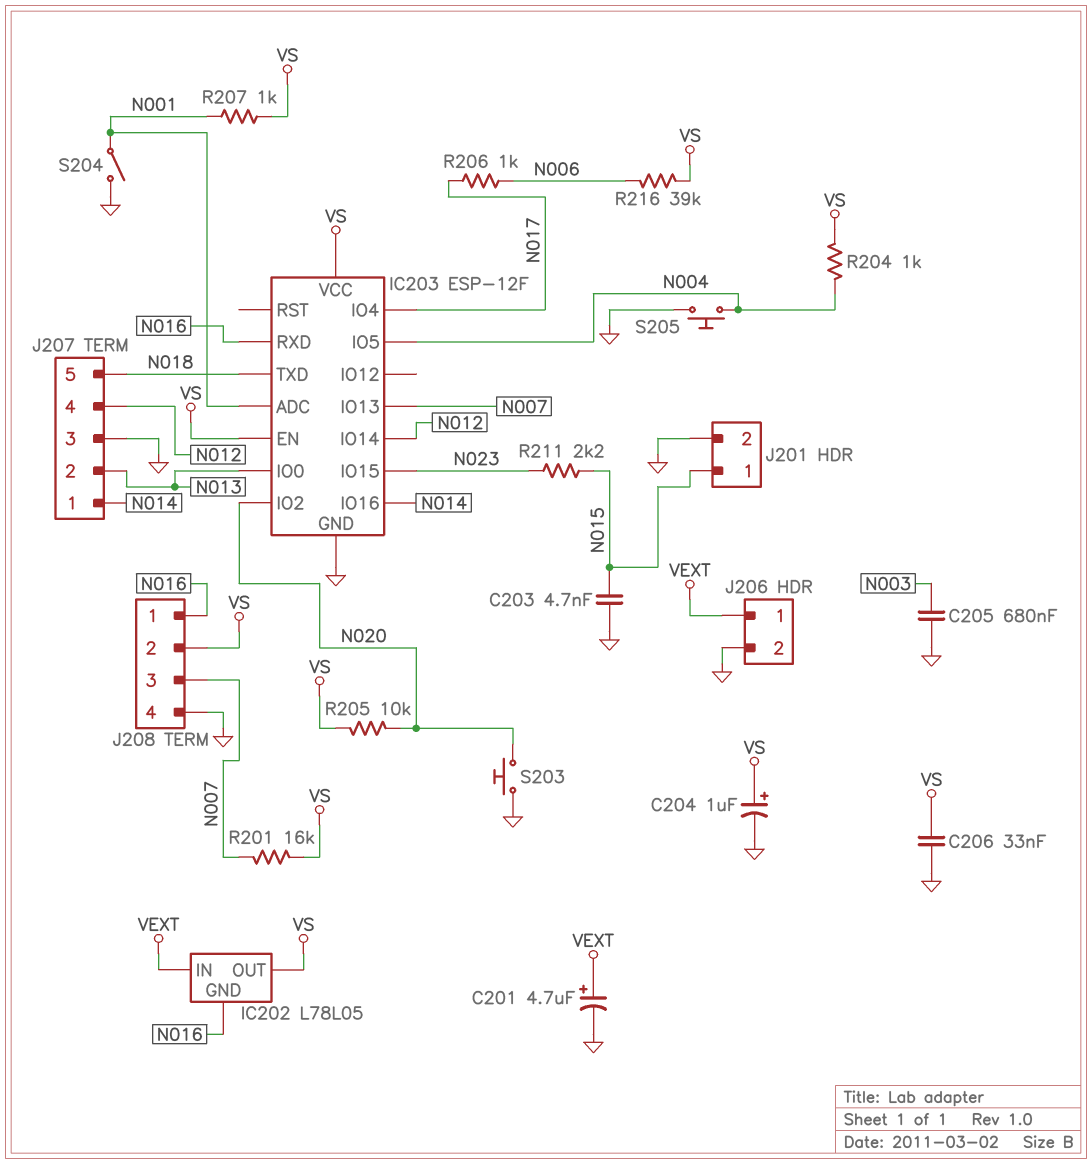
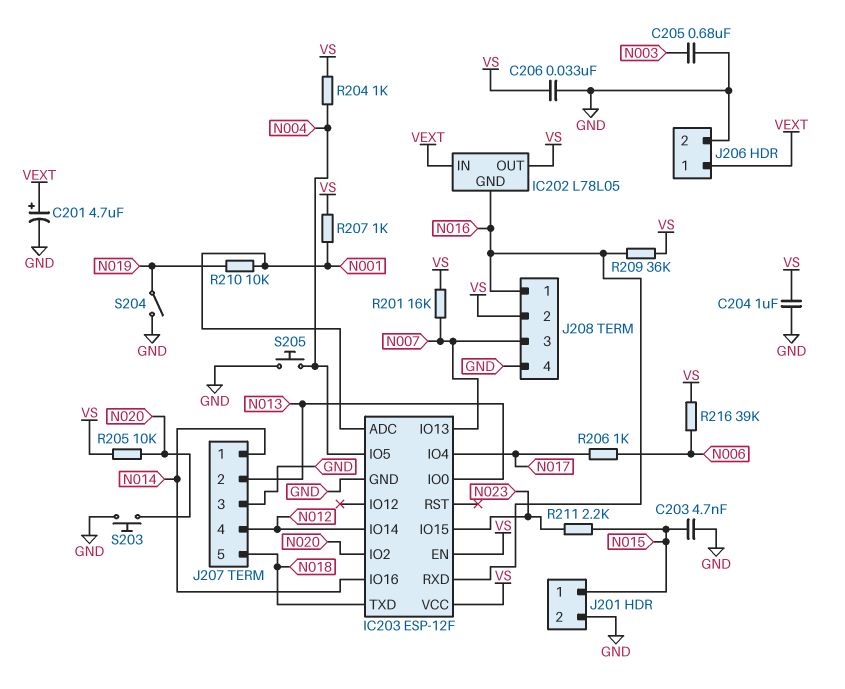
C204: 1uF (plus VS, minus GND) -> 1uF (GND, VS)
R209: none -> 36k (N016, VS)
R210: none -> 10k (N001, N019)
S204: switch (GND, N001) -> switch (GND, N019)

